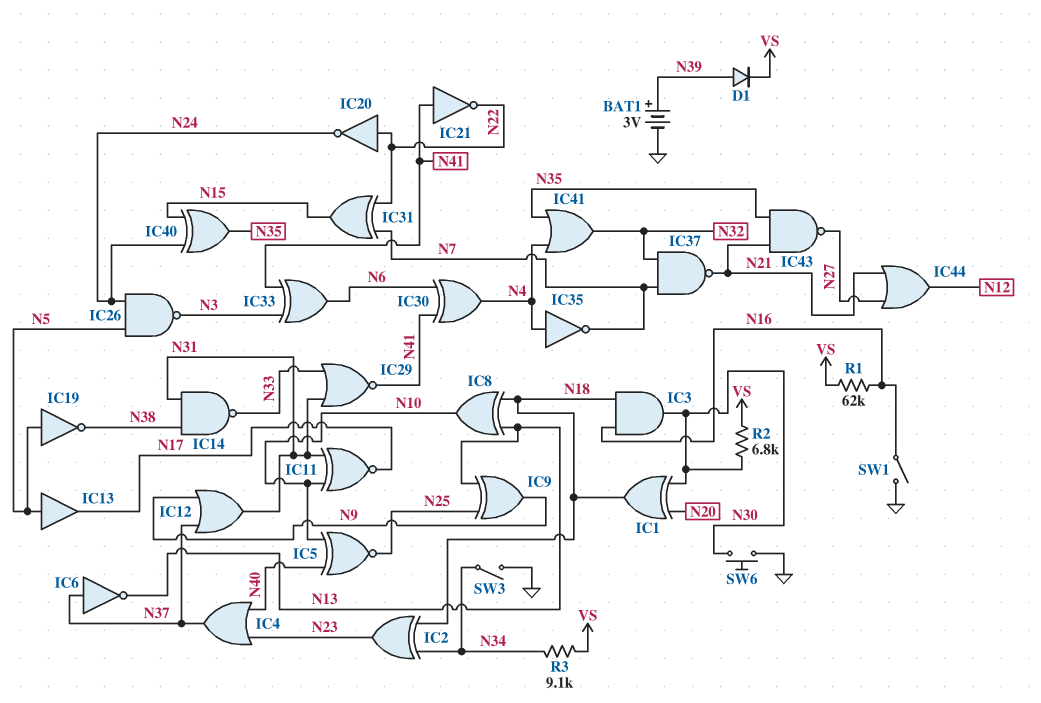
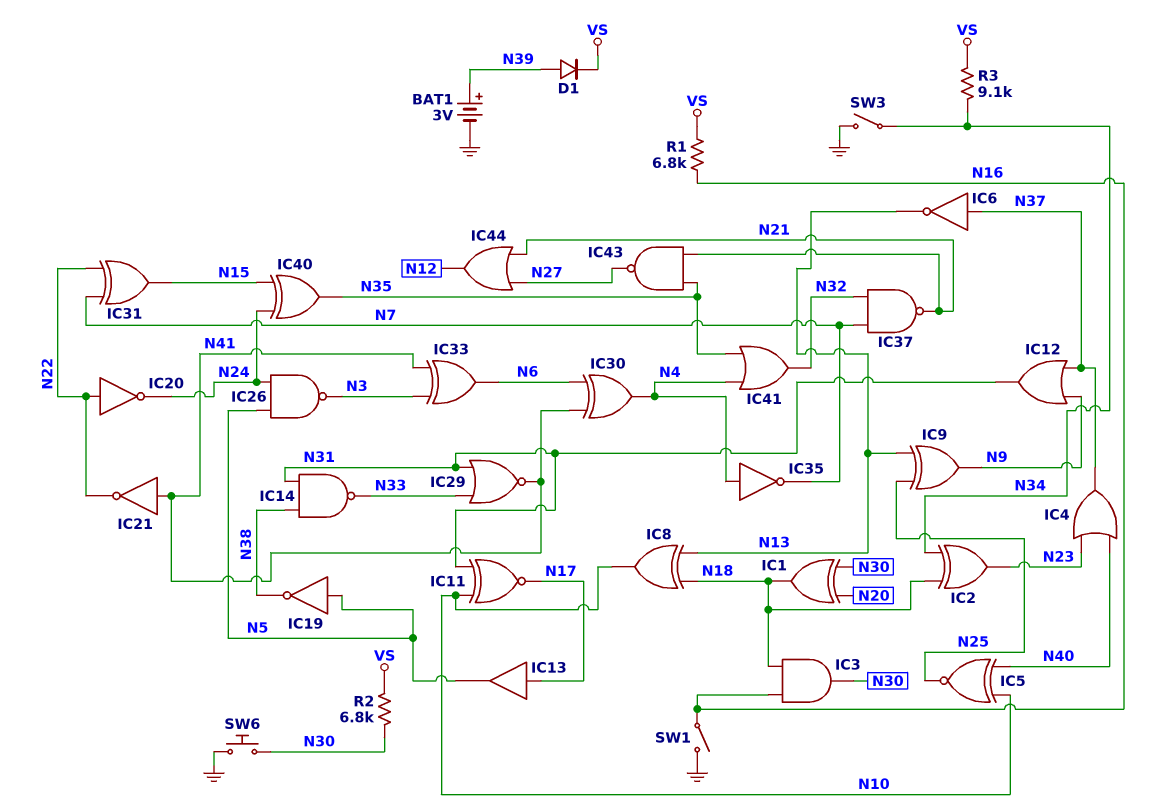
IC13: buffer (in N5, out N17) -> buffer (in N17, out N5)
R1: 62k (N16, VS) -> 6.8k (N16, VS)

